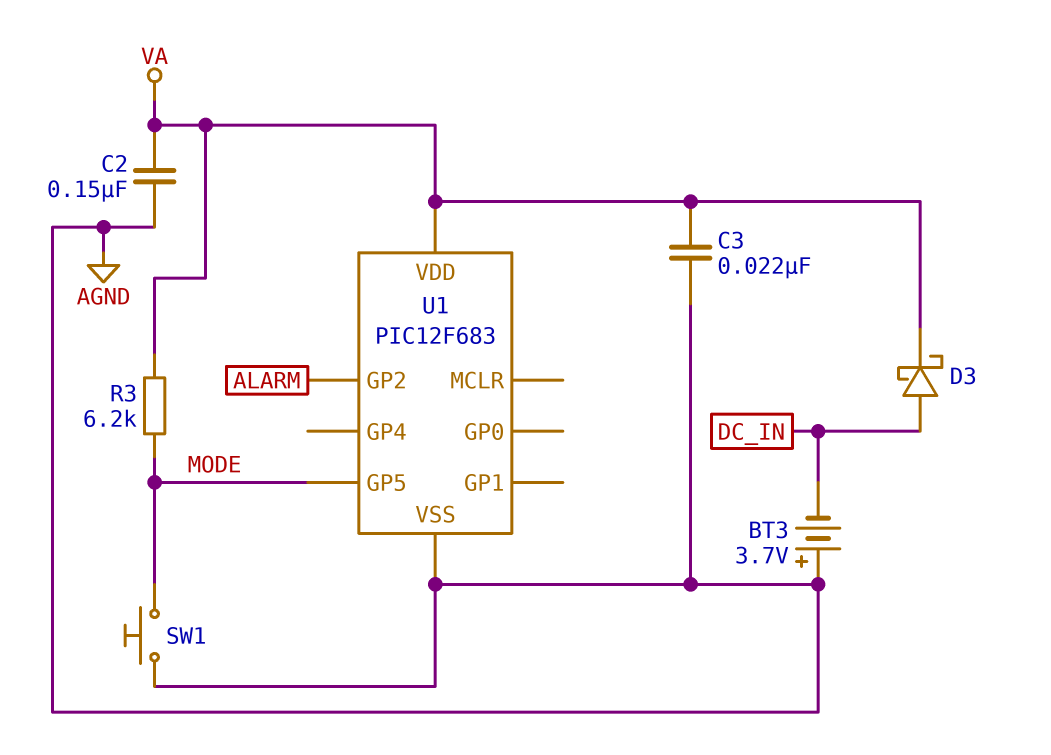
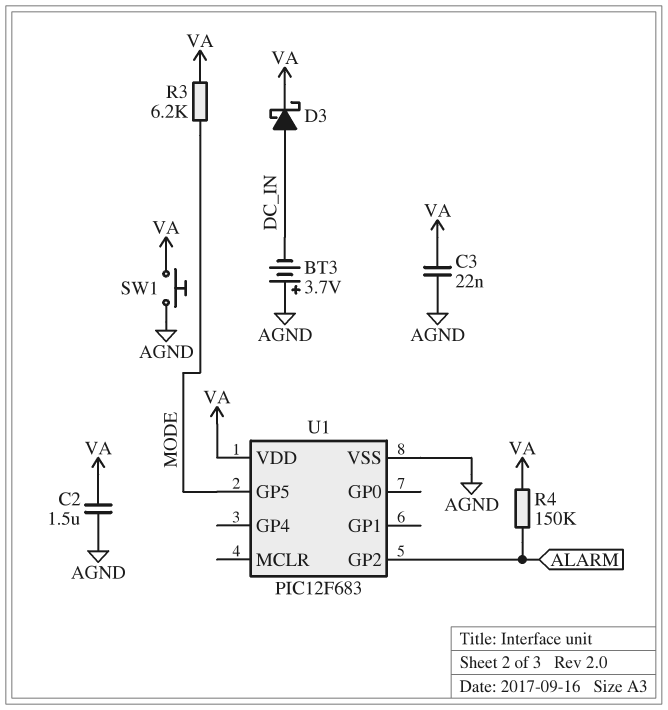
C2: 150nF (AGND, VA) -> 1.5uF (AGND, VA)
R4: none -> 150k (ALARM, VA)
SW1: button (AGND, MODE) -> button (AGND, VA)

